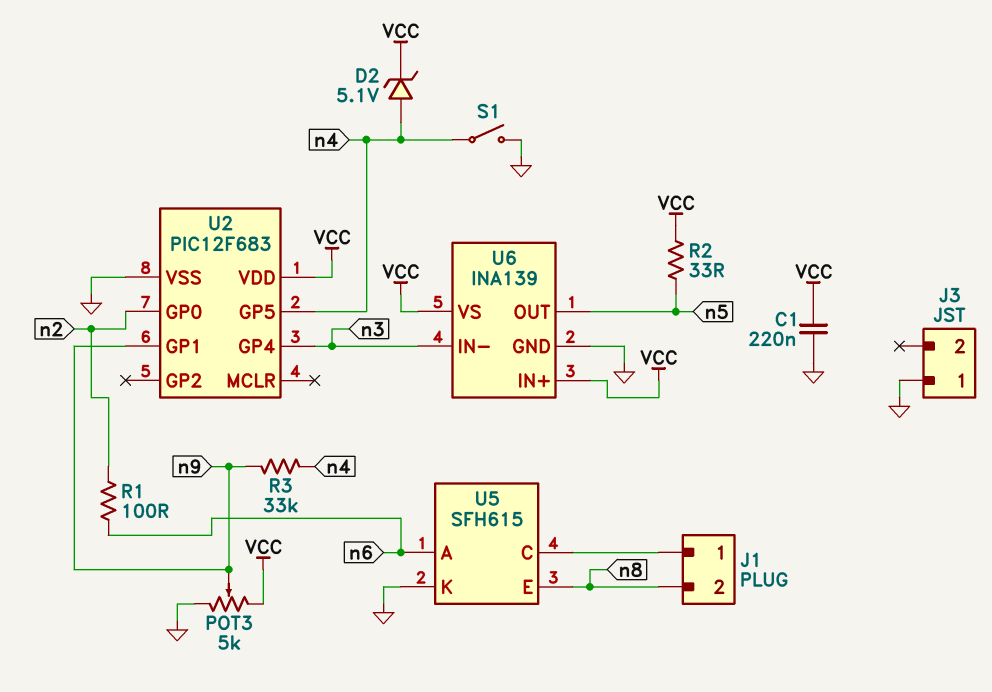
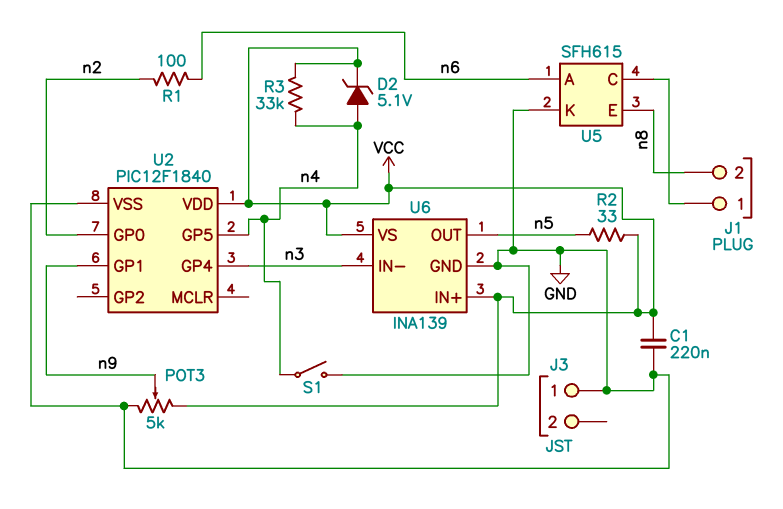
R3: 33k (n4, n9) -> 33k (VCC, n4)
U2: PIC12F683 -> PIC12F1840

